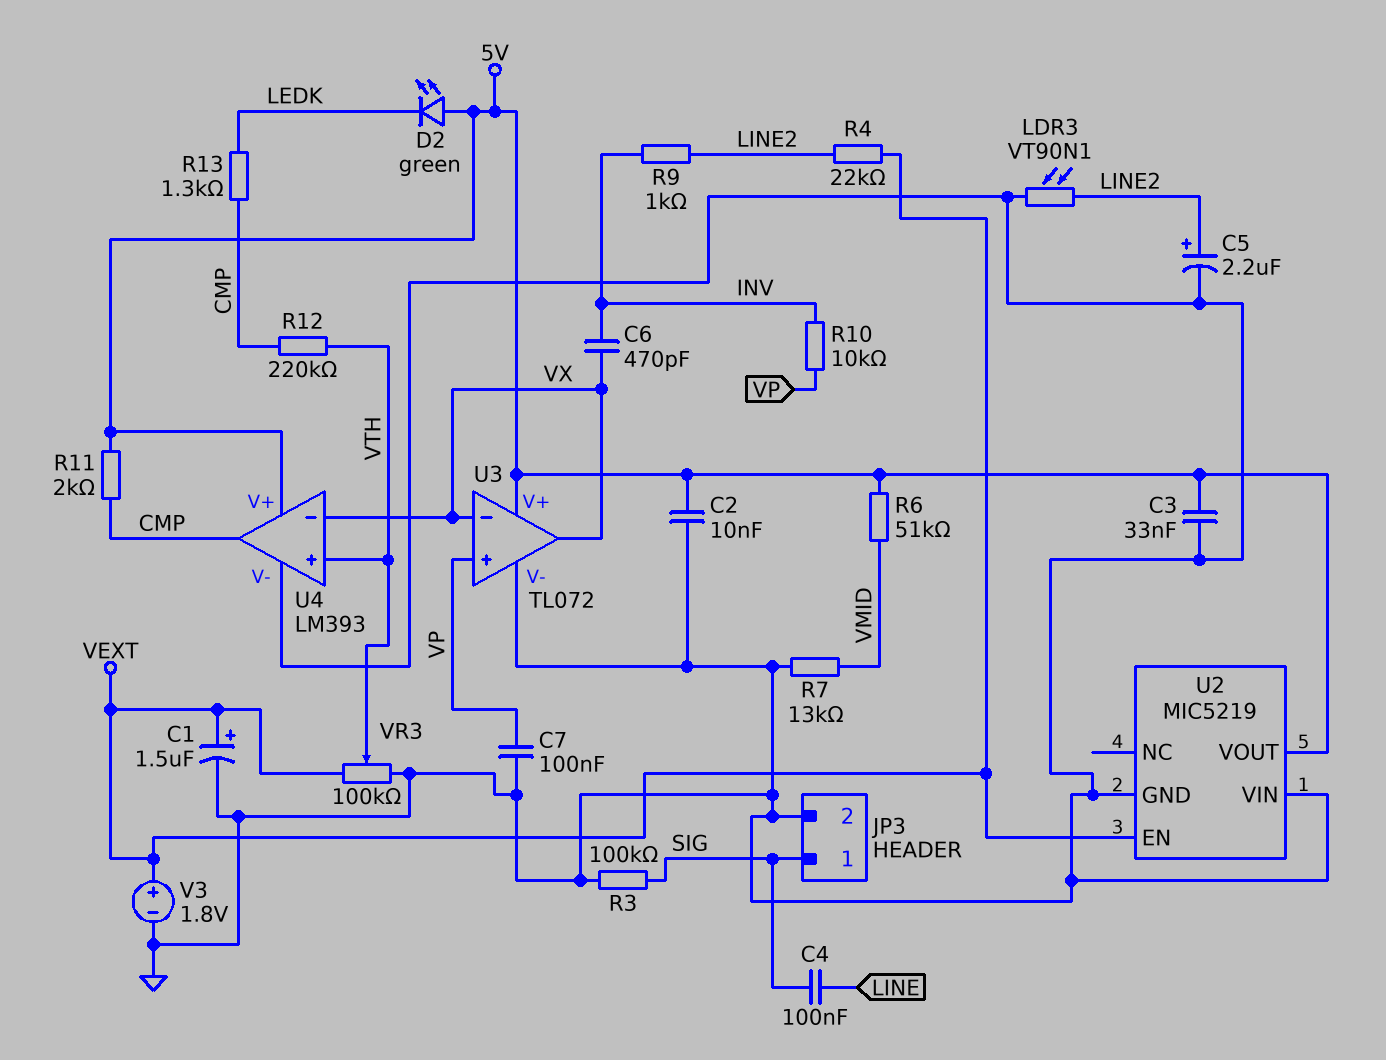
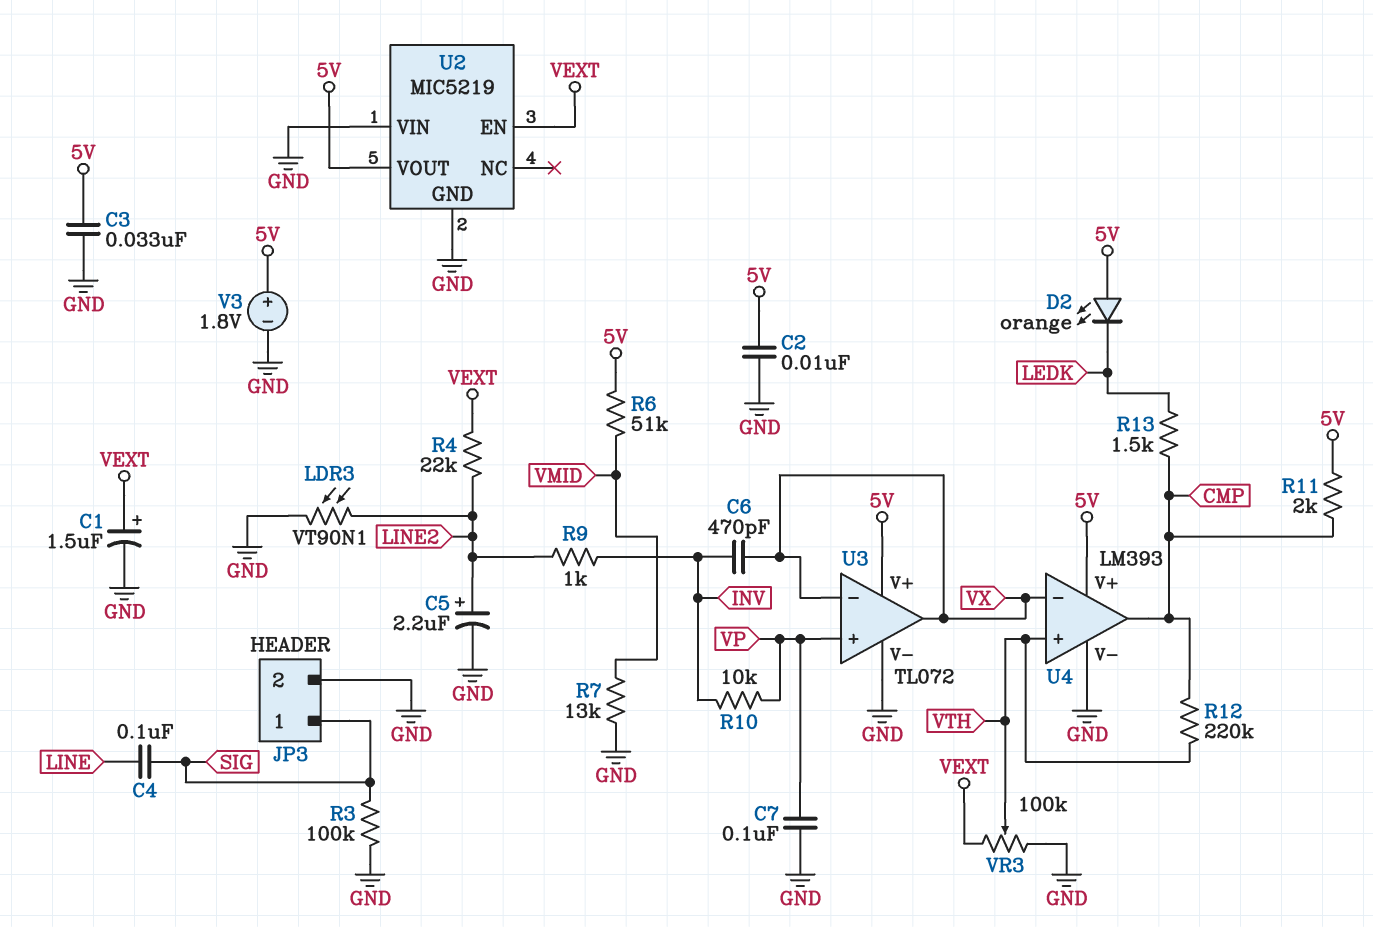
D2: LED green (A 5V, K LEDK) -> LED orange (A 5V, K LEDK)
R13: 1.3k (CMP, LEDK) -> 1.5k (CMP, LEDK)
V3: 1.8V (plus VEXT, minus GND) -> 1.8V (plus 5V, minus GND)

